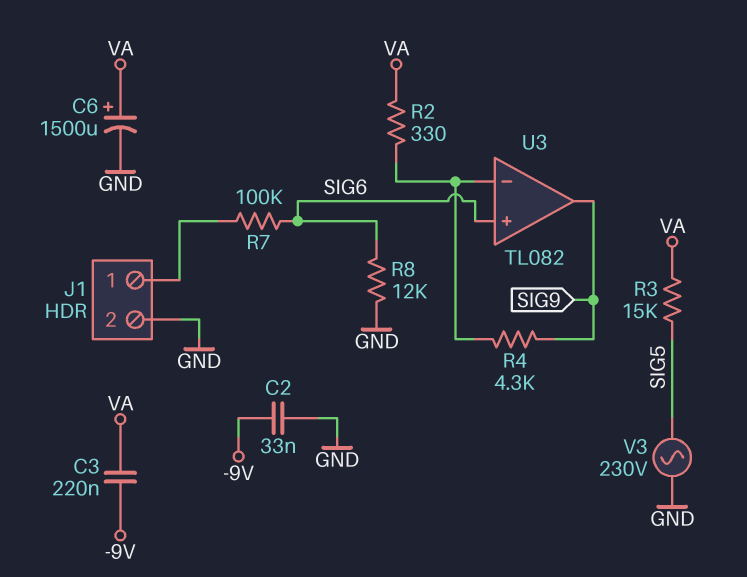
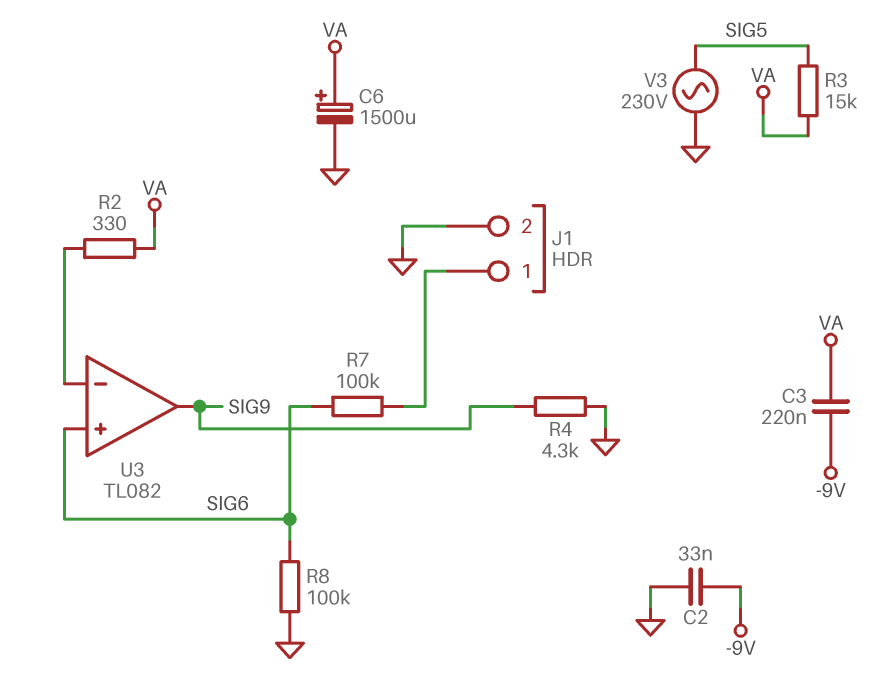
R4: 4.3k (SIG9, U3/in-) -> 4.3k (GND, SIG9)
R8: 12k (GND, SIG6) -> 100k (GND, SIG6)

